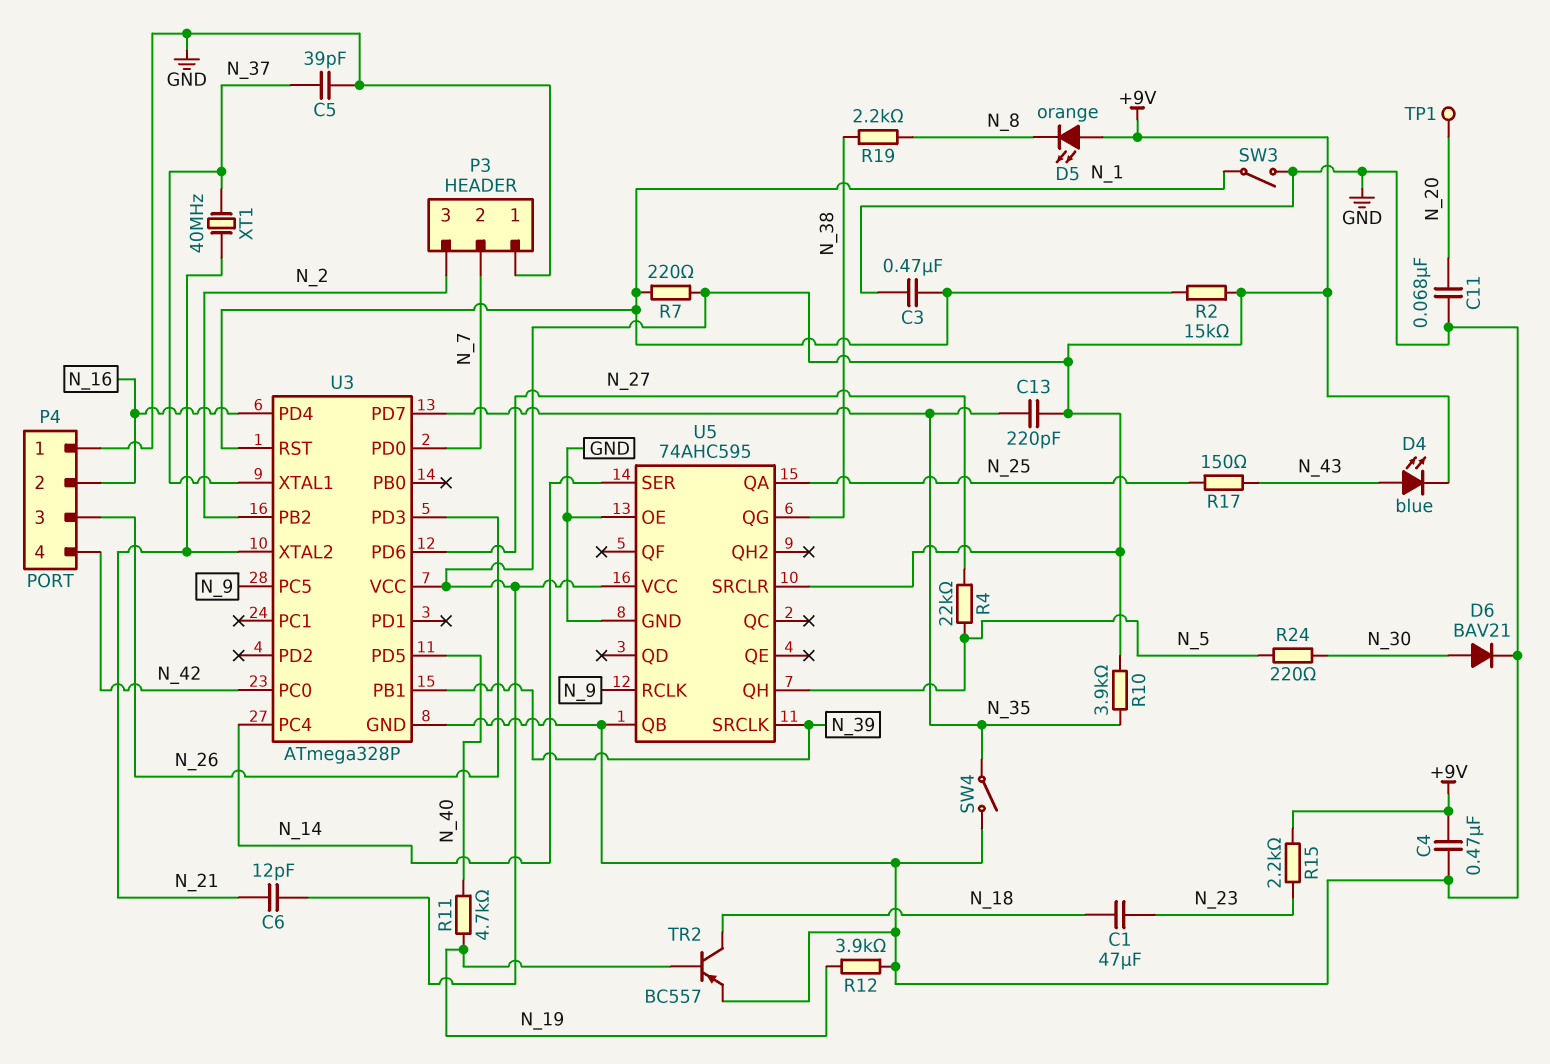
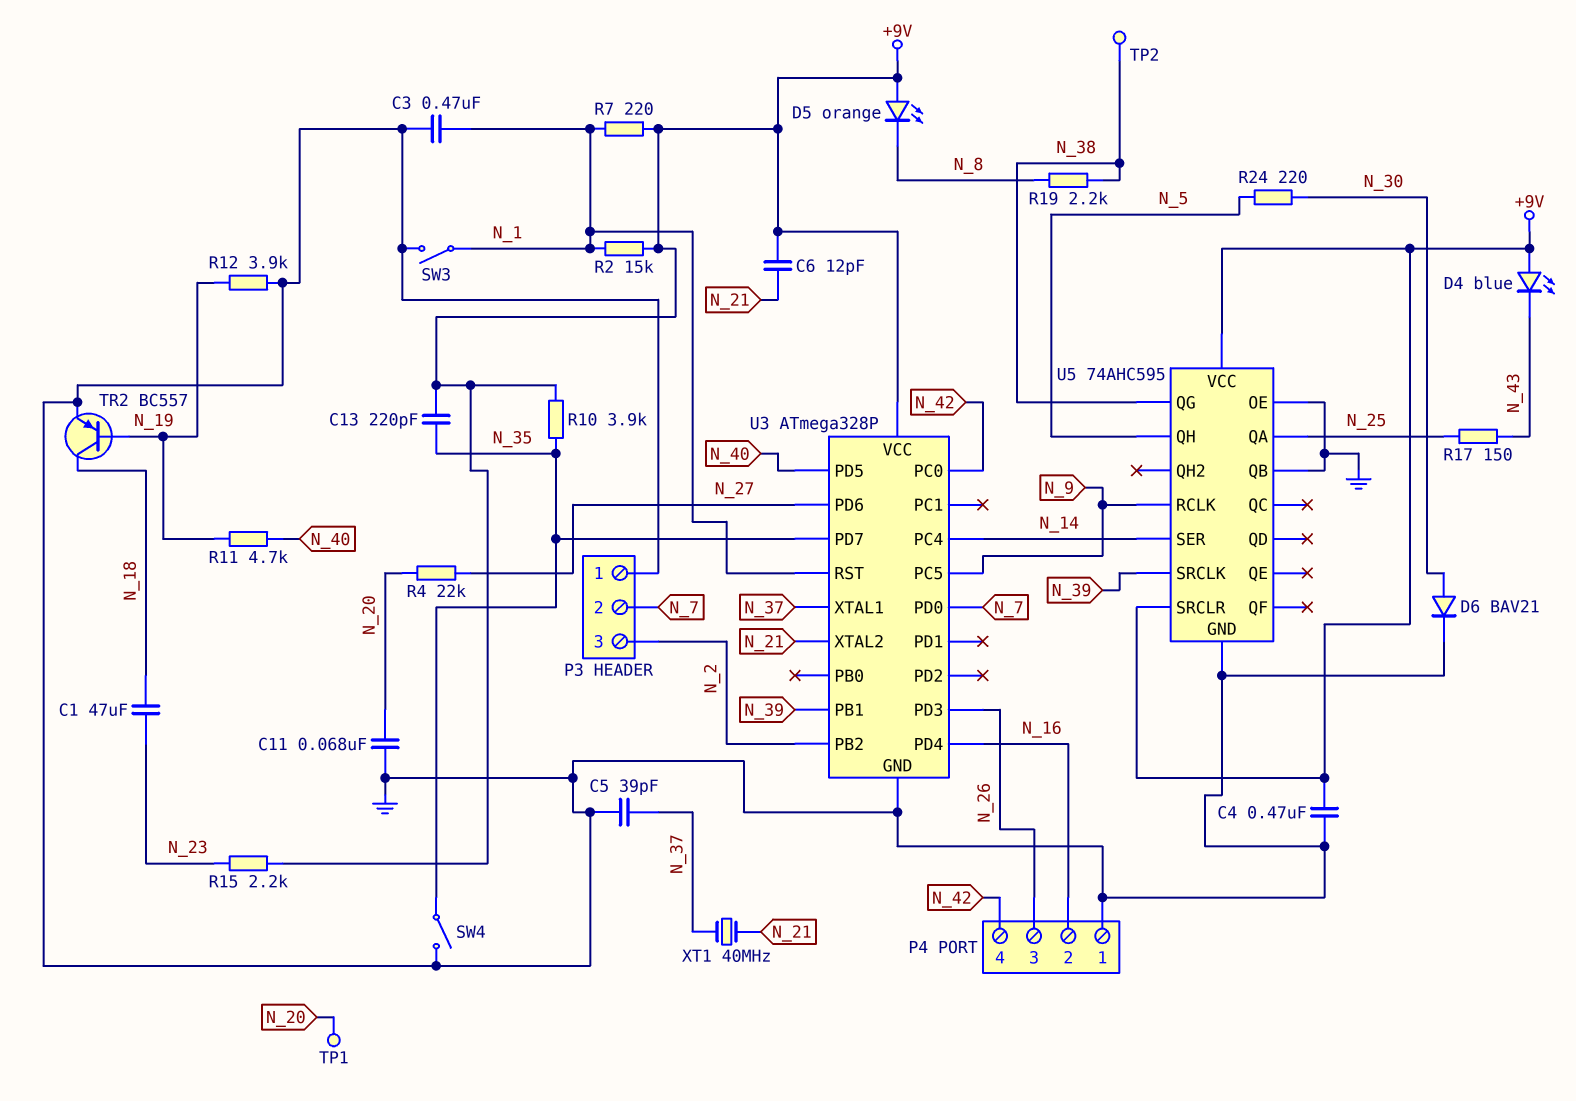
D4: LED blue (A N_43, K +9V) -> LED blue (A +9V, K N_43)
R4: 22k (N_5, N_27) -> 22k (N_20, N_27)
TP2: none -> test point (N_38)

